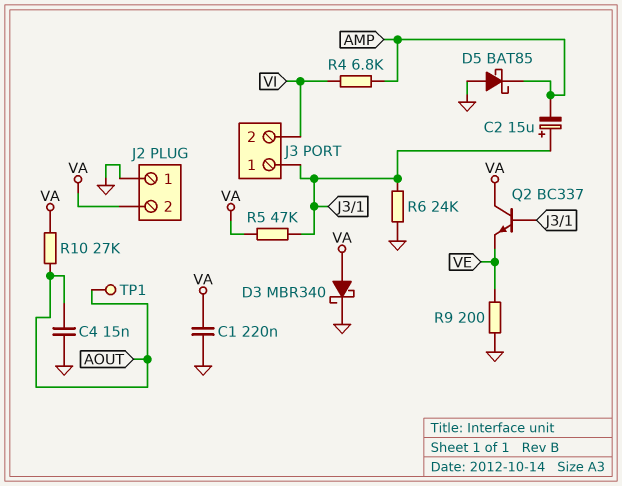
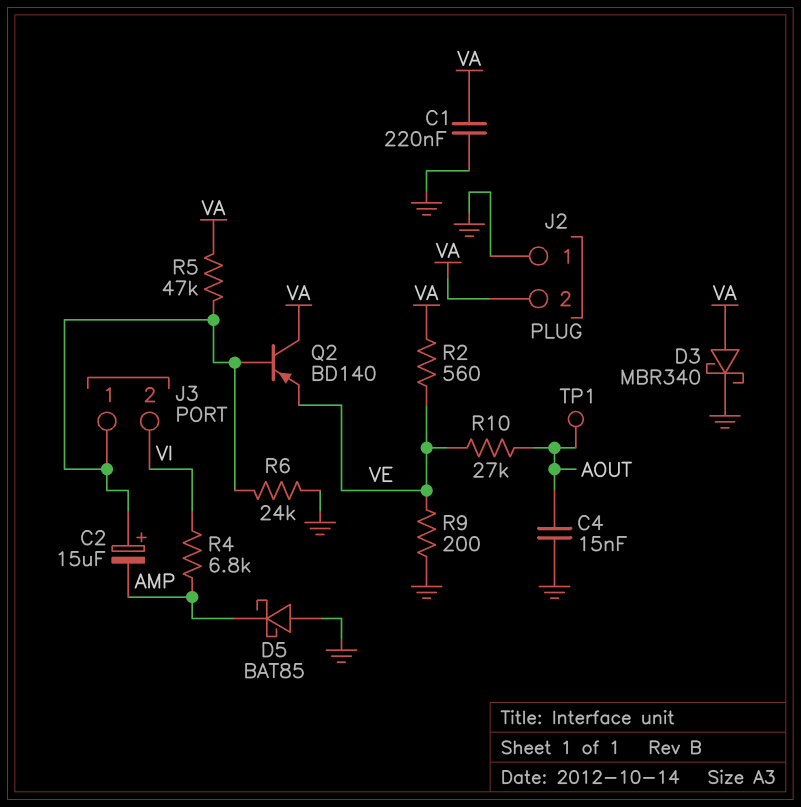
Q2: NPN BC337 (B J3/1, C VA, E VE) -> PNP BD140 (B J3/1, C VA, E VE)
R2: none -> 560 (VA, VE)
R10: 27k (AOUT, VA) -> 27k (AOUT, VE)

